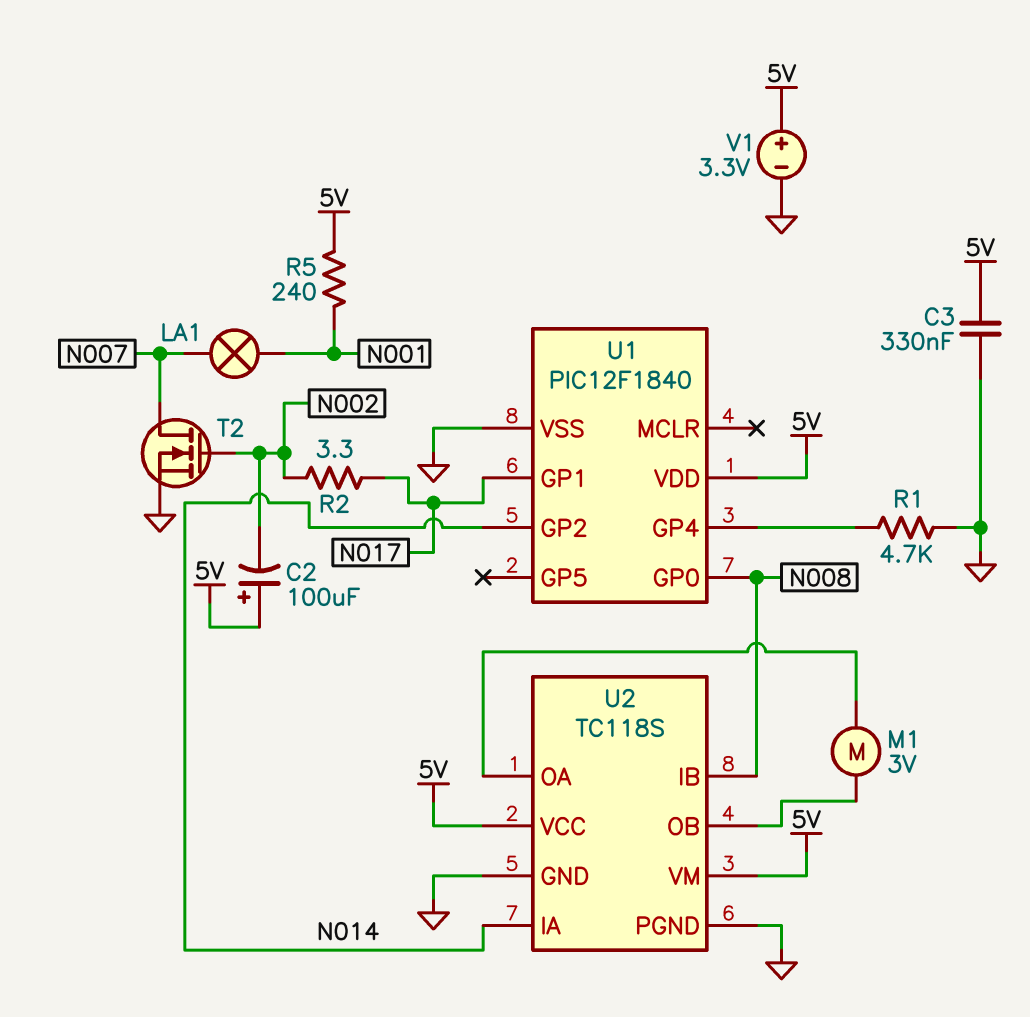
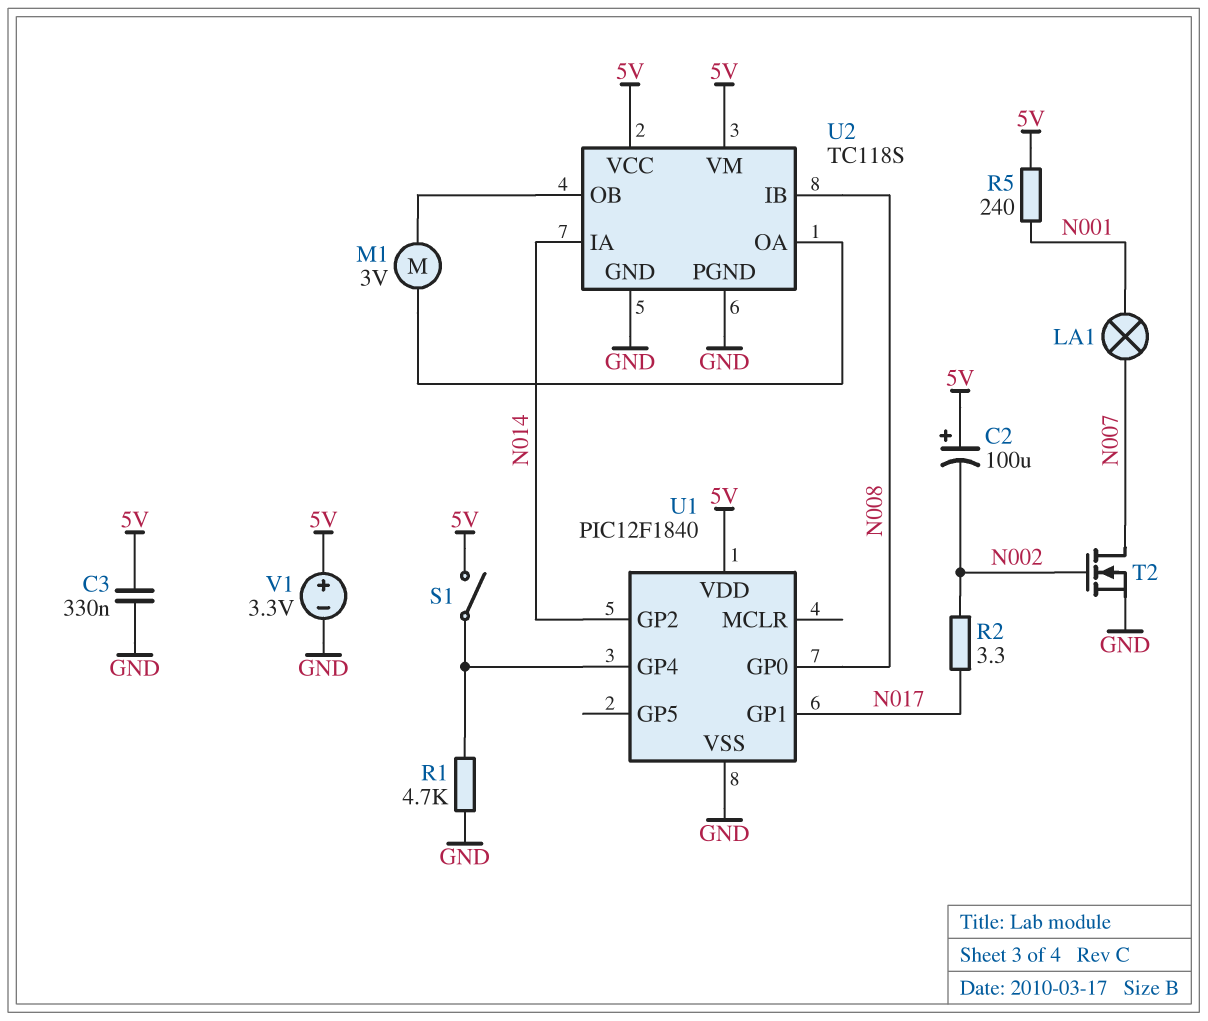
S1: none -> switch (5V, U1/GP4)

